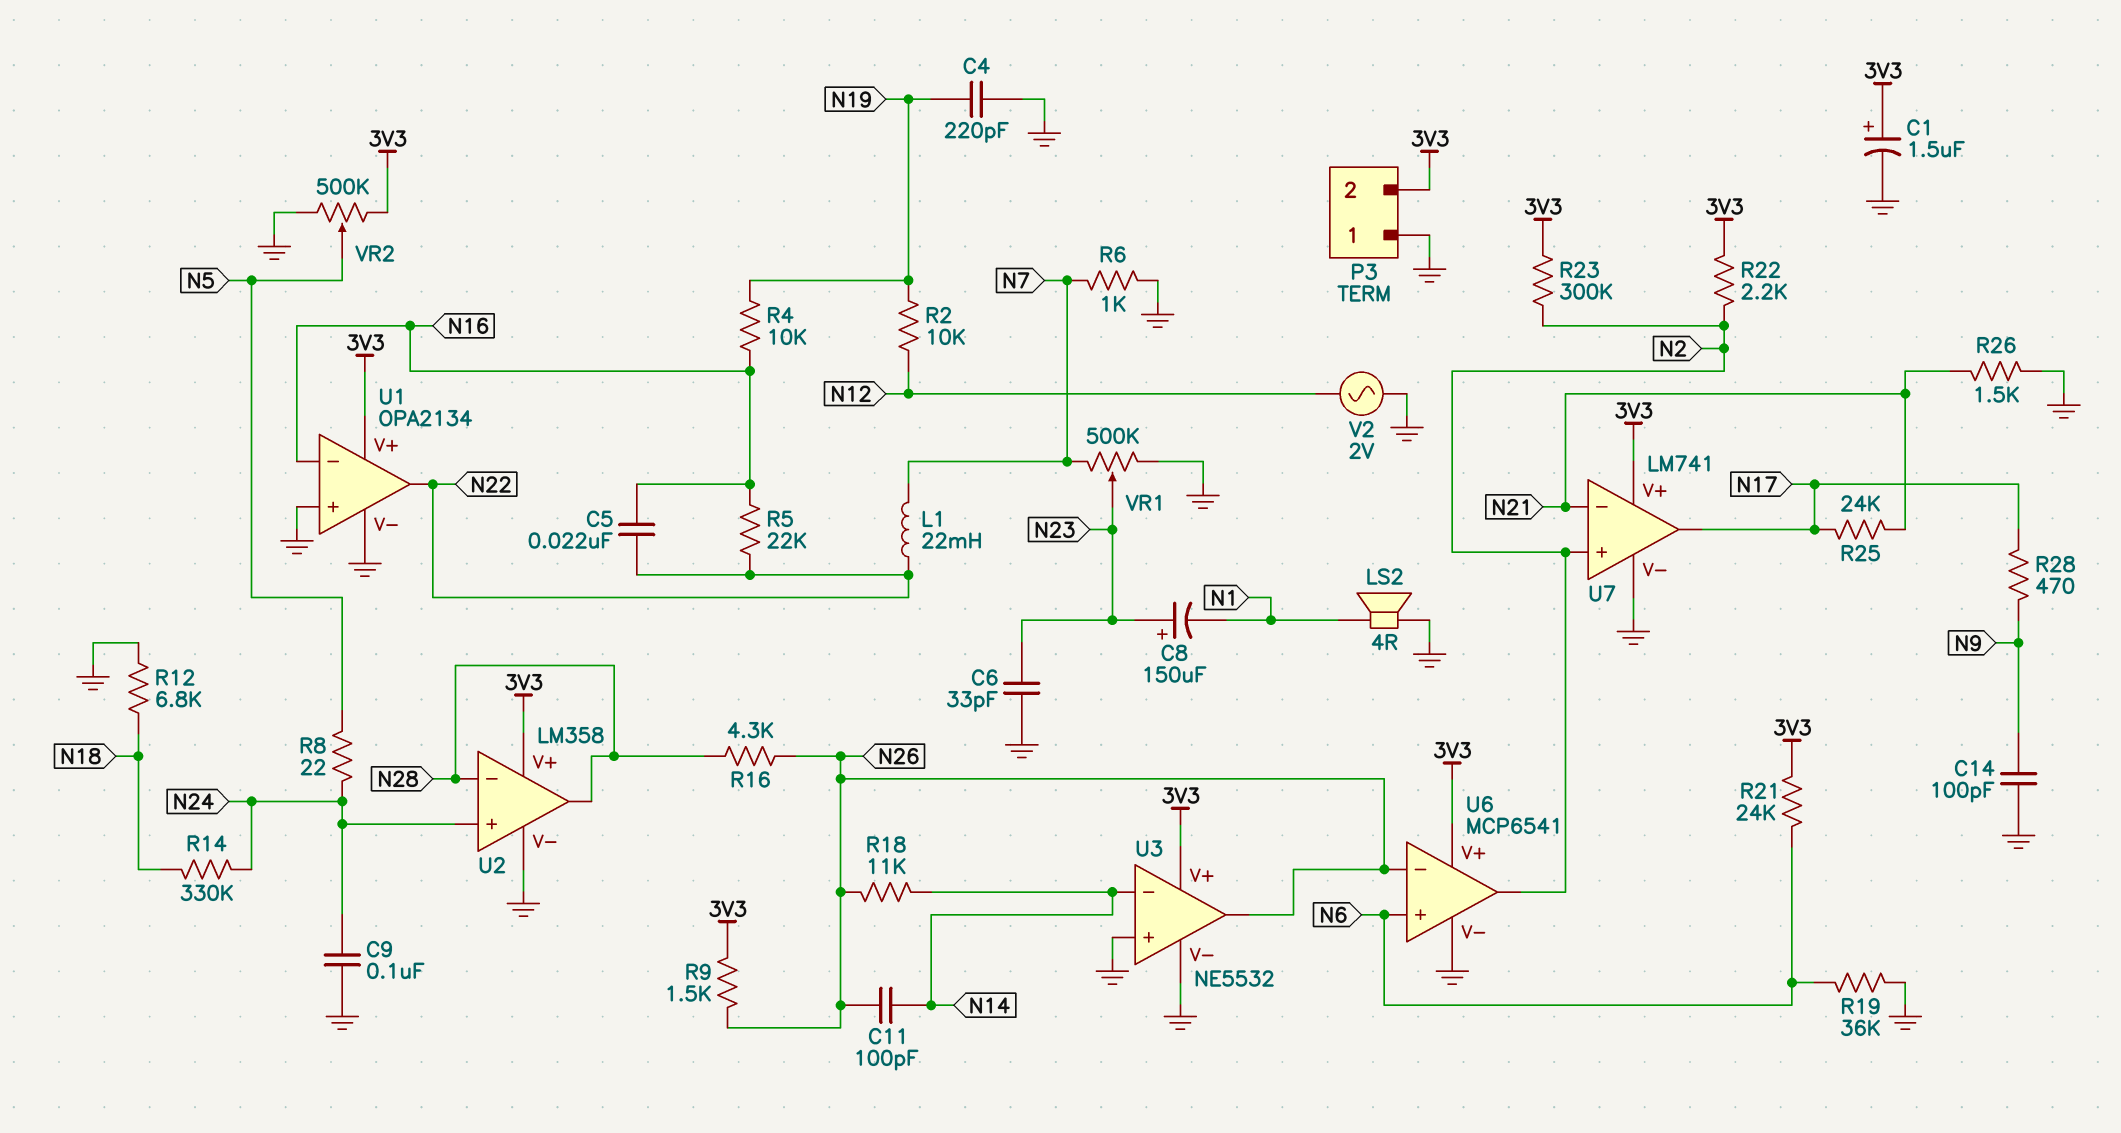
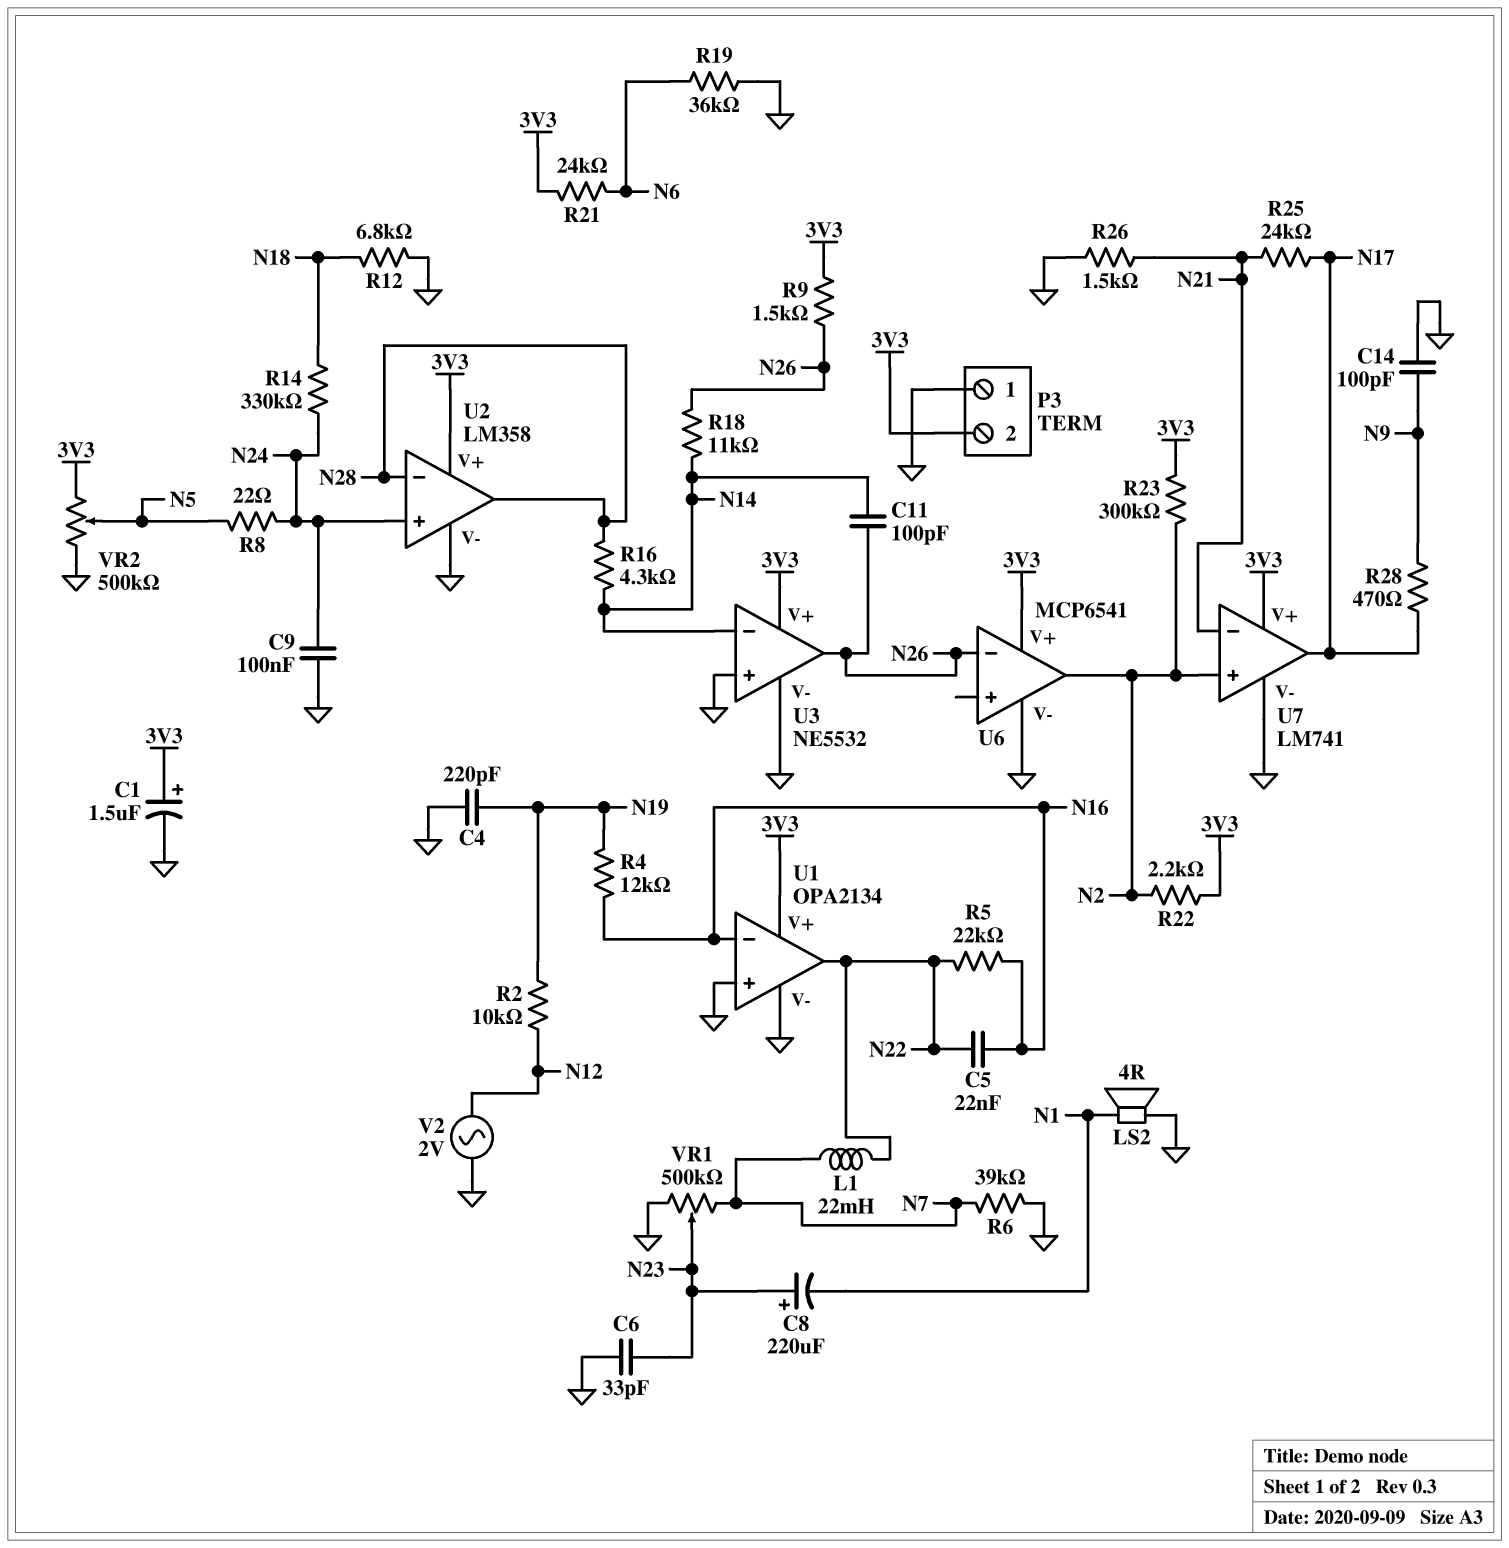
C8: 150uF (plus N23, minus N1) -> 220uF (plus N23, minus N1)
R4: 10k (N16, N19) -> 12k (N16, N19)
R6: 1k (GND, N7) -> 39k (GND, N7)
R16: 4.3k (N26, N28) -> 4.3k (N14, N28)
U6 pin in+: N6 -> none

